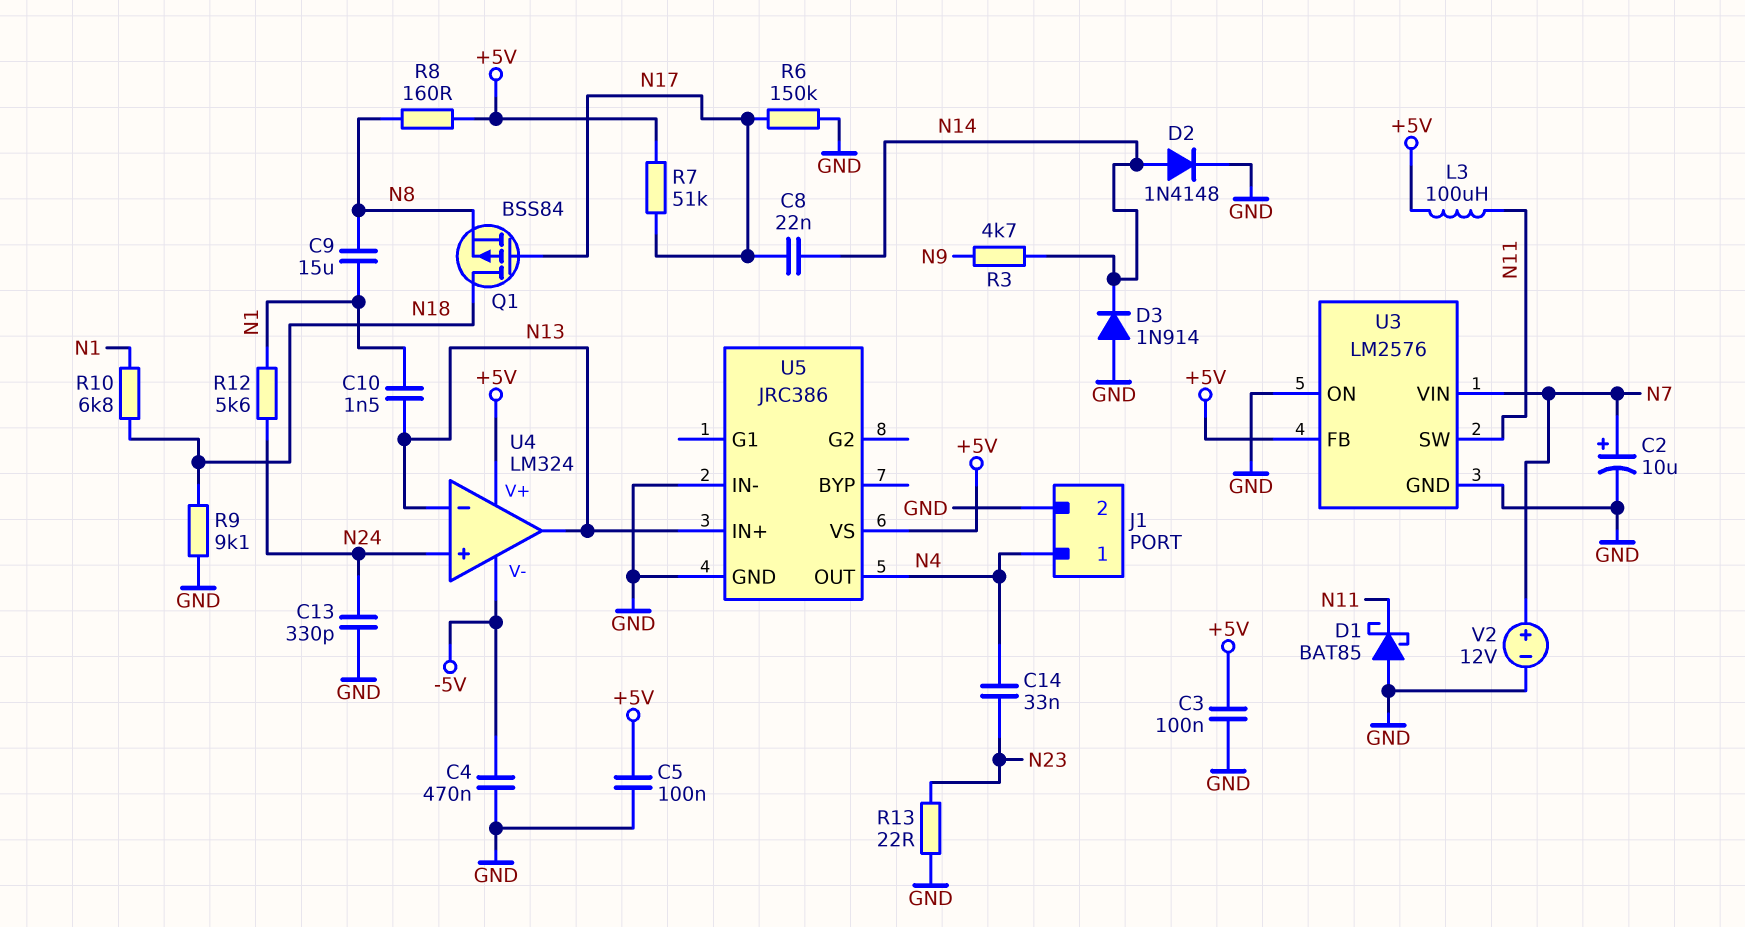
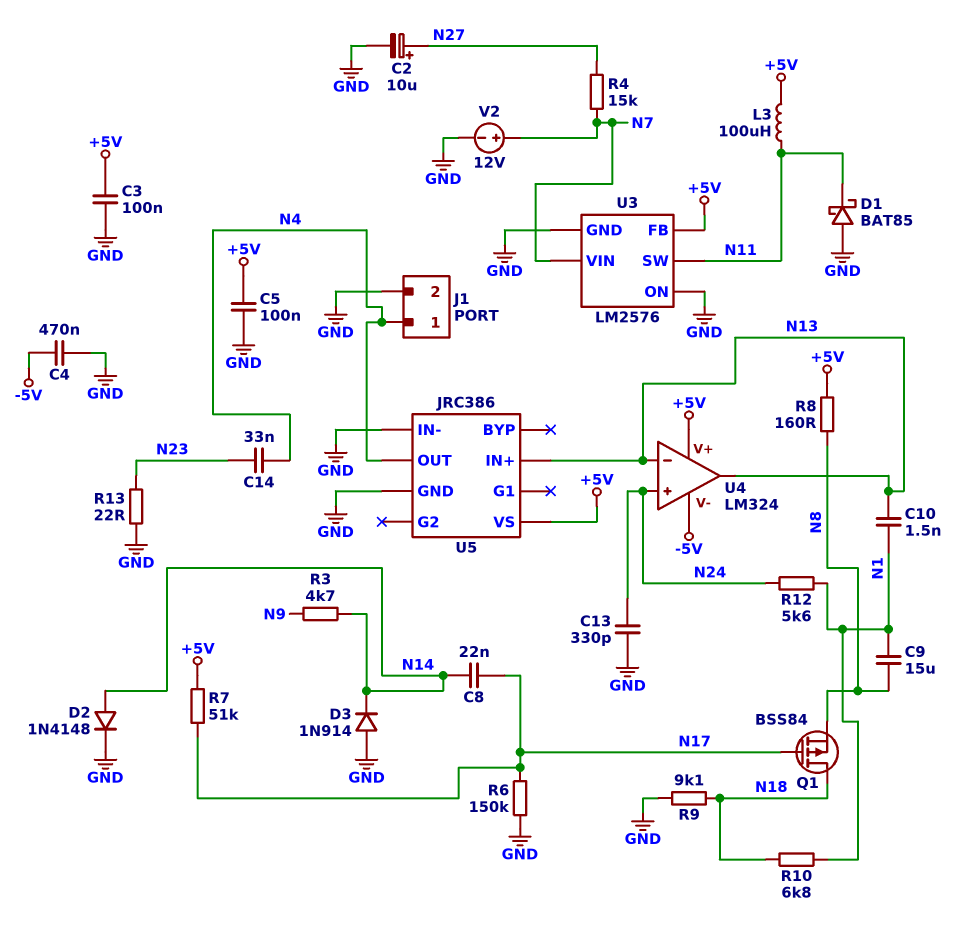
C2: 10uF (plus N7, minus GND) -> 10uF (plus N27, minus GND)
R4: none -> 15k (N7, N27)

